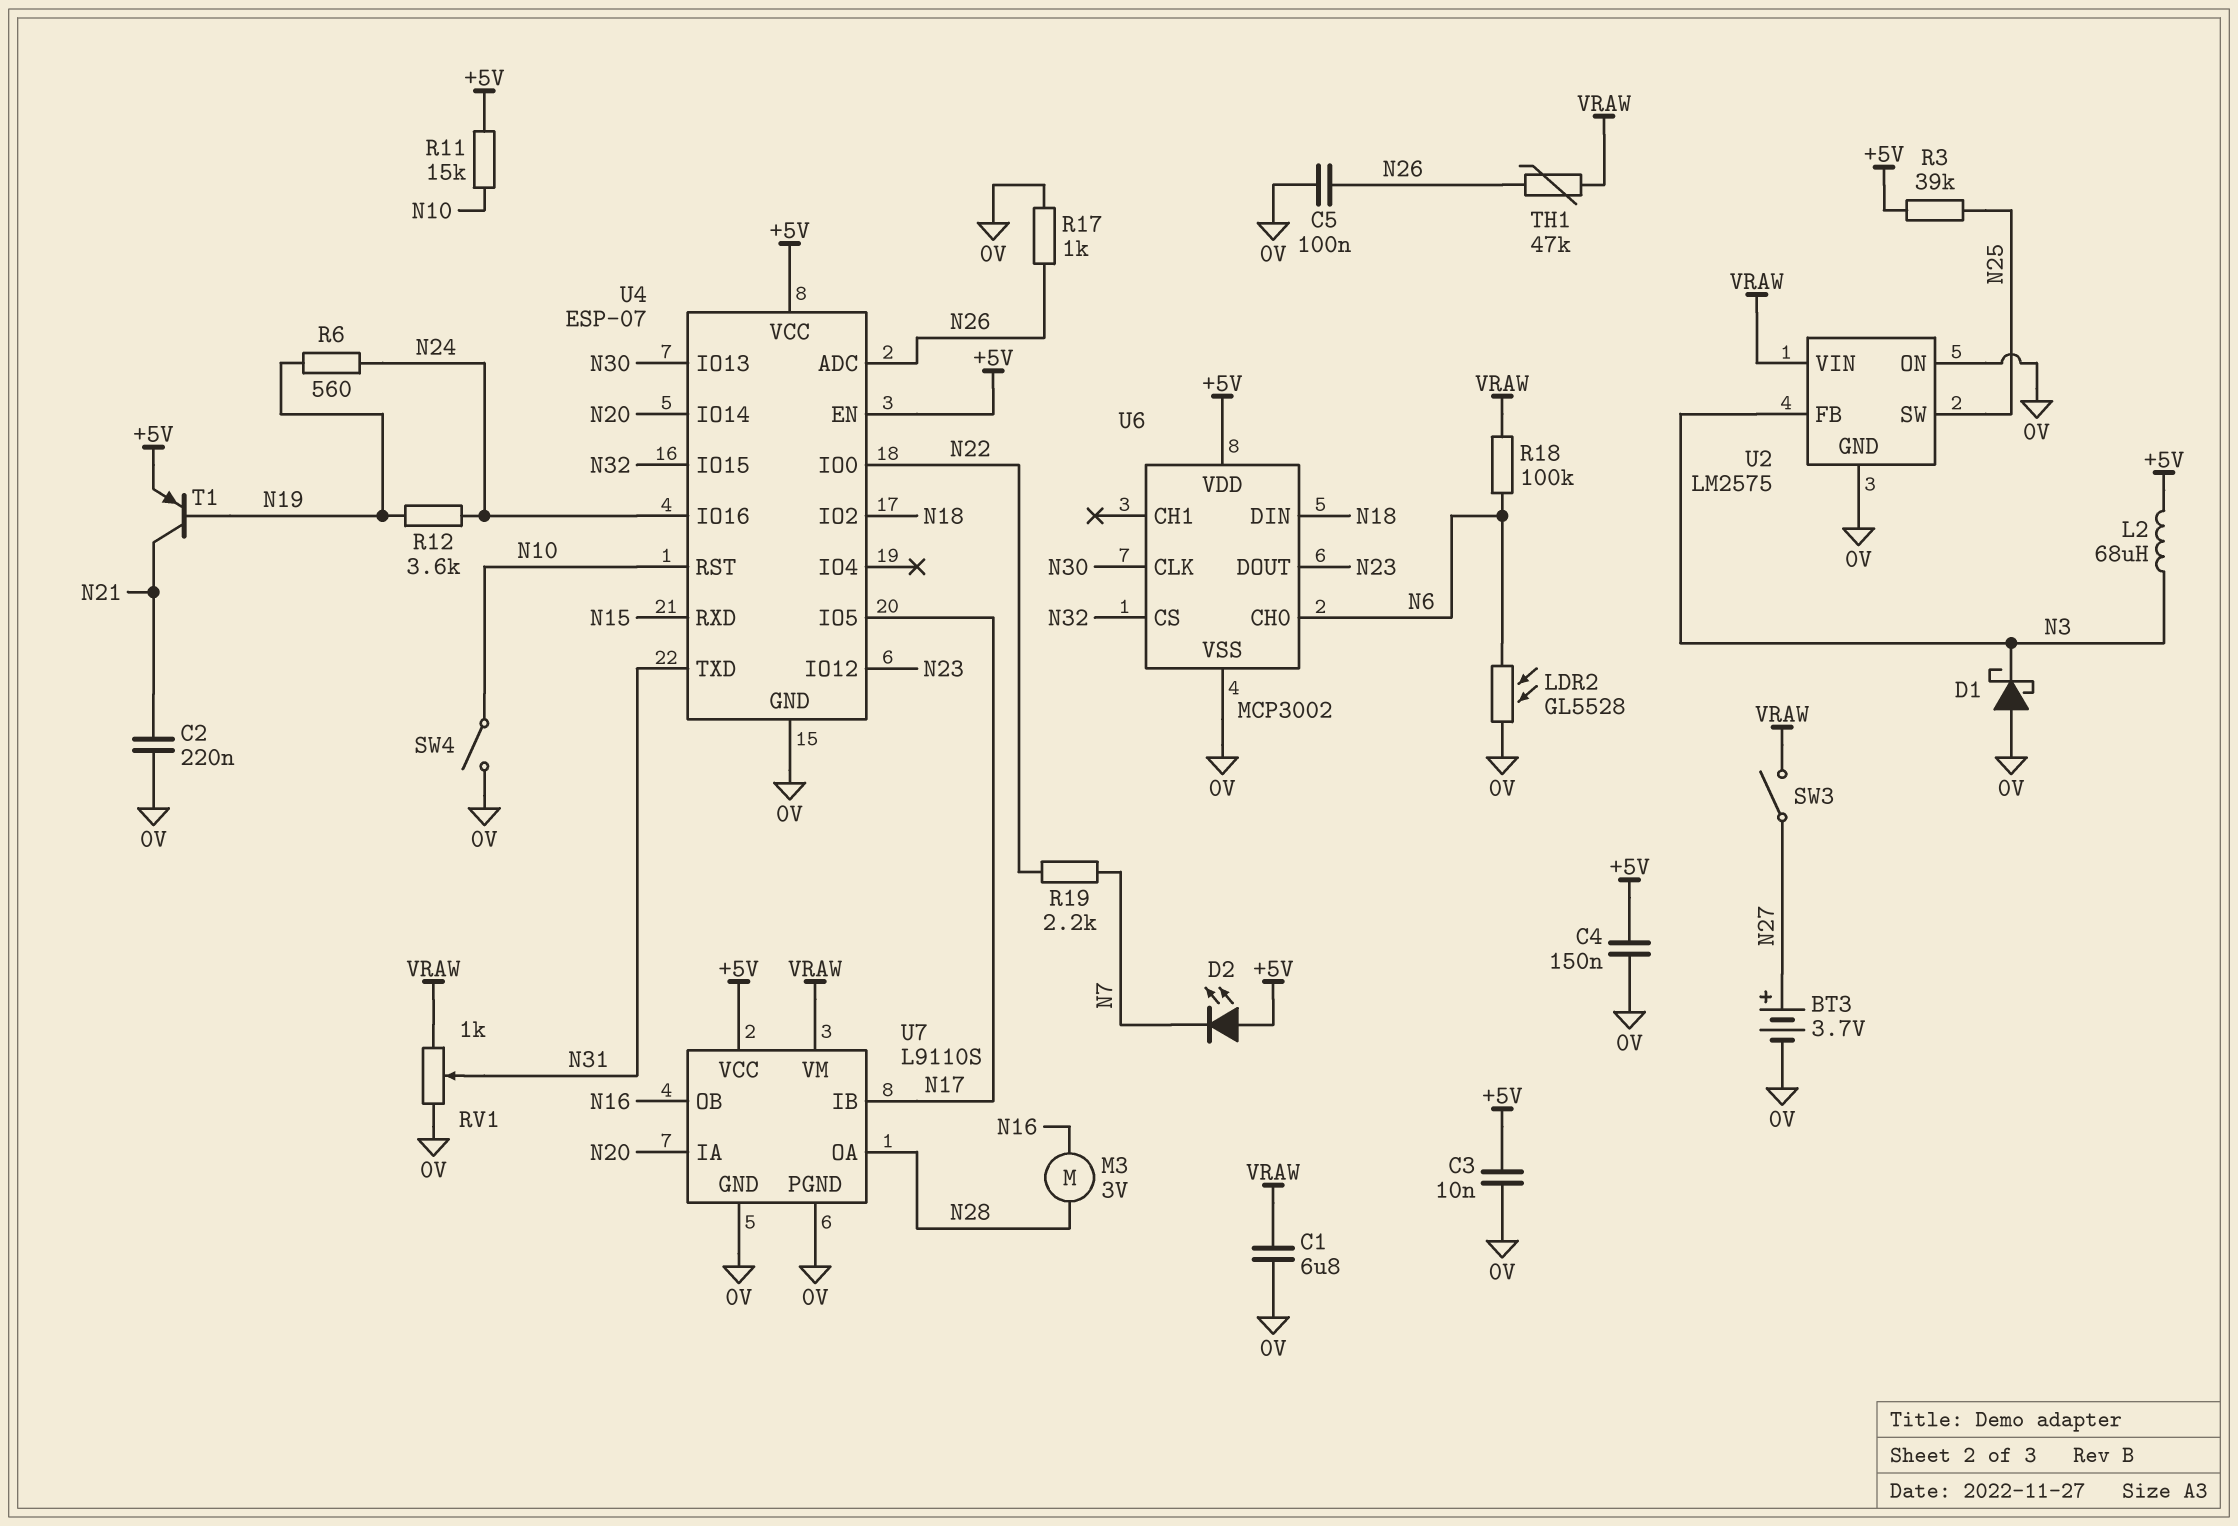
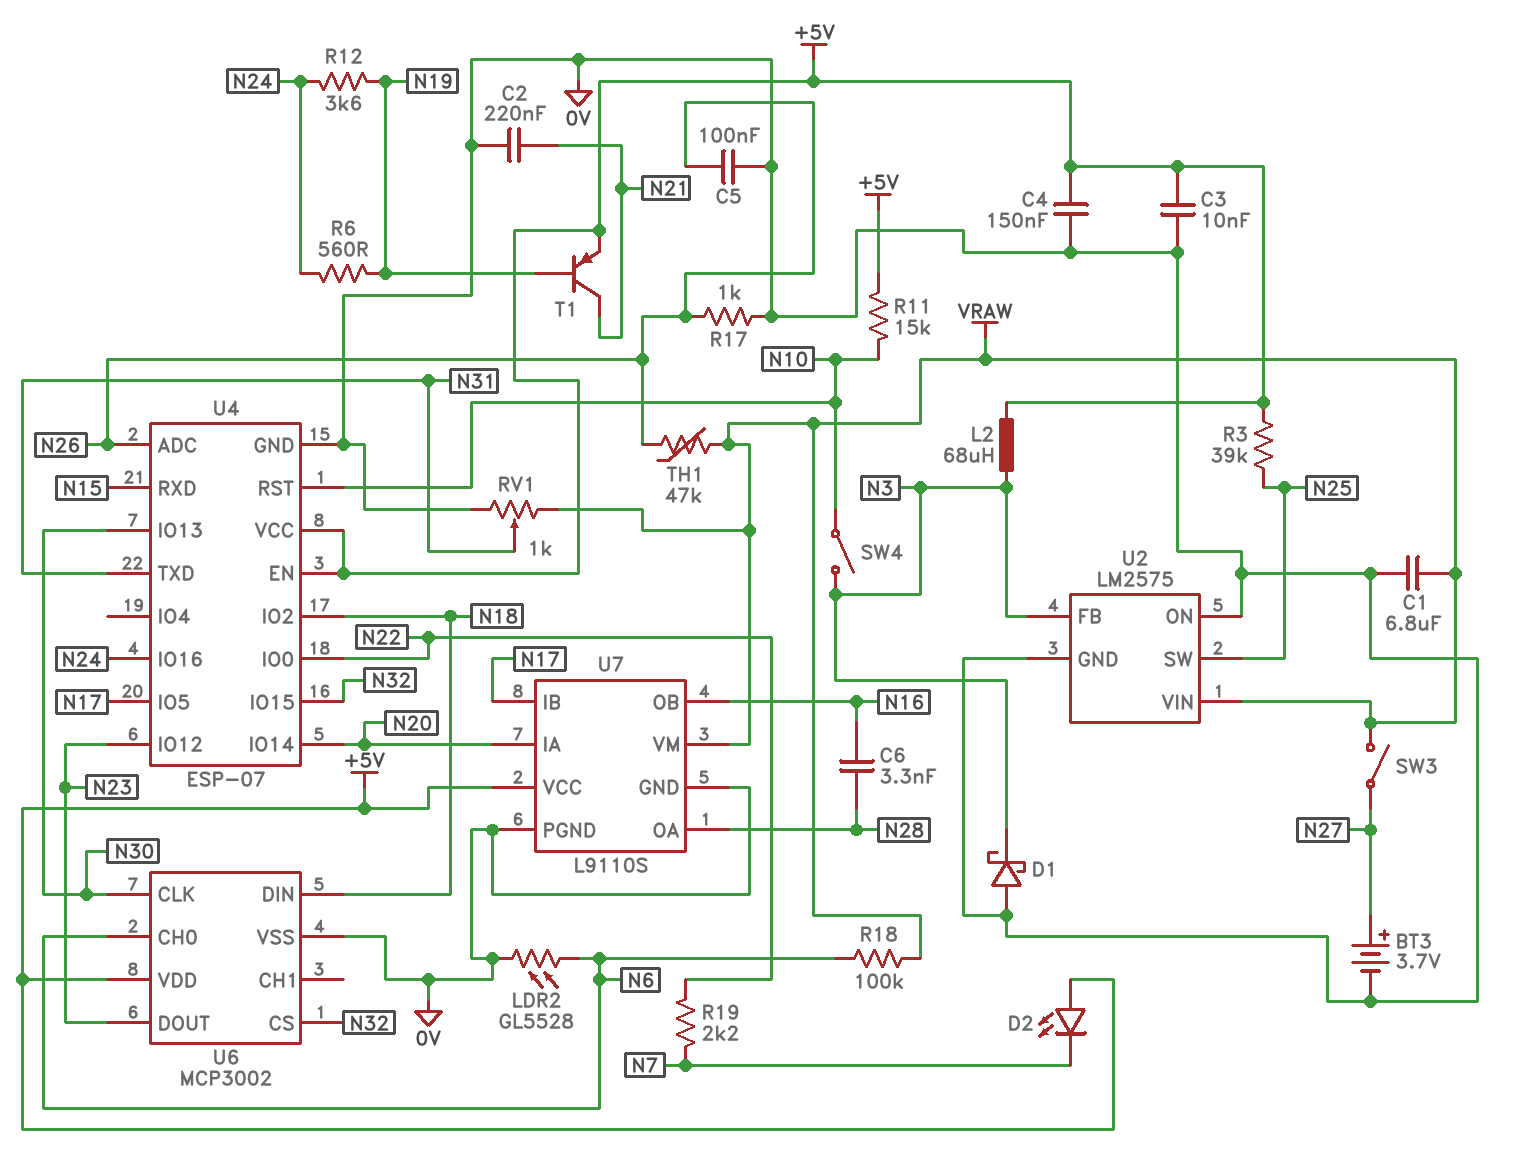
C6: none -> 3.3nF (N16, N28)
M3: motor 3V (N16, N28) -> none
SW4: switch (0V, N10) -> switch (N3, N10)

